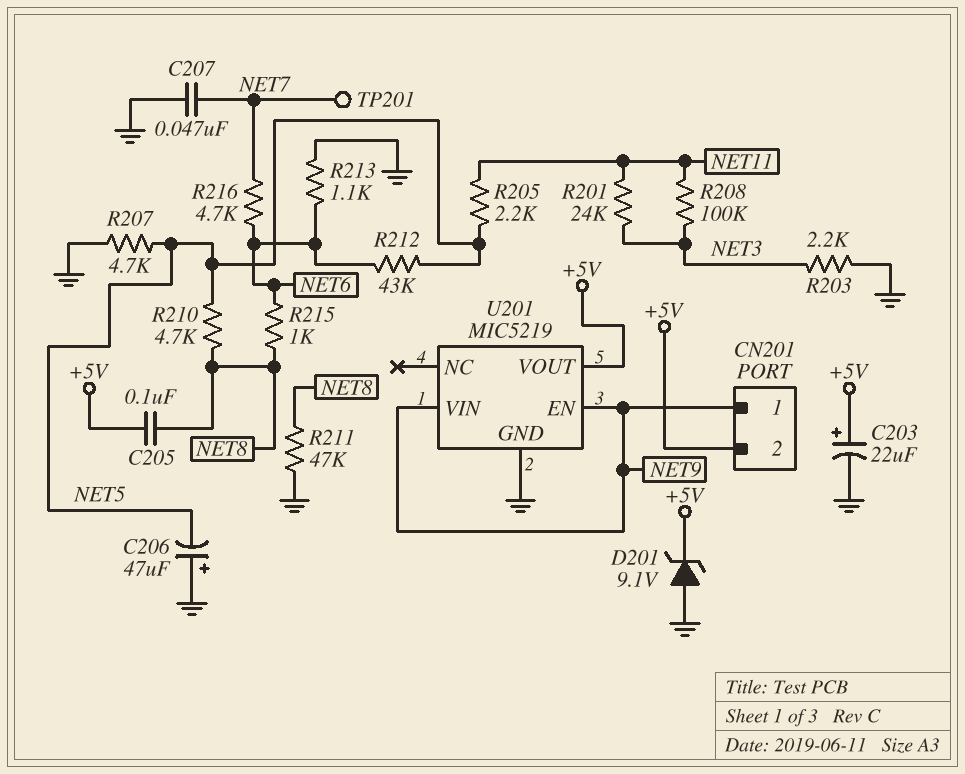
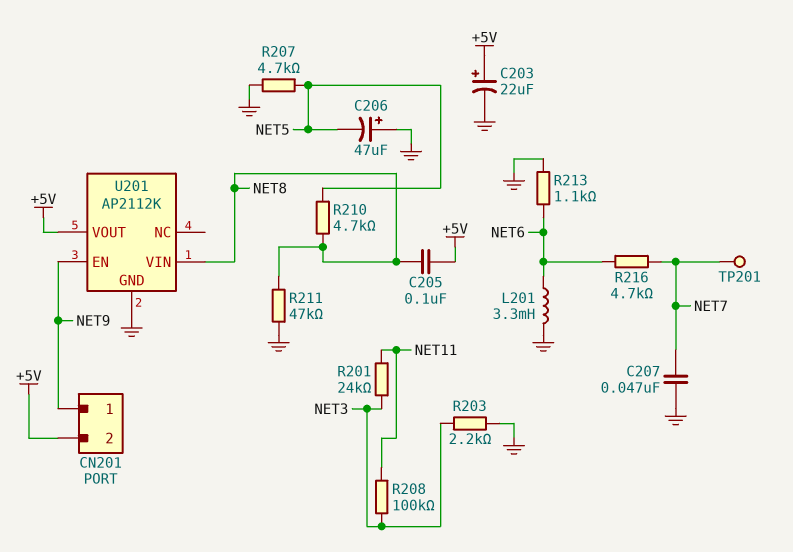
D201: zener 9.1V (A GND, K +5V) -> none
L201: none -> 3.3mH (GND, NET6)
R205: 2.2k (NET5, NET11) -> none
R212: 43k (NET5, NET6) -> none
R215: 1k (NET6, NET8) -> none
U201: MIC5219 -> AP2112K
U201 pin VIN: NET9 -> NET8

